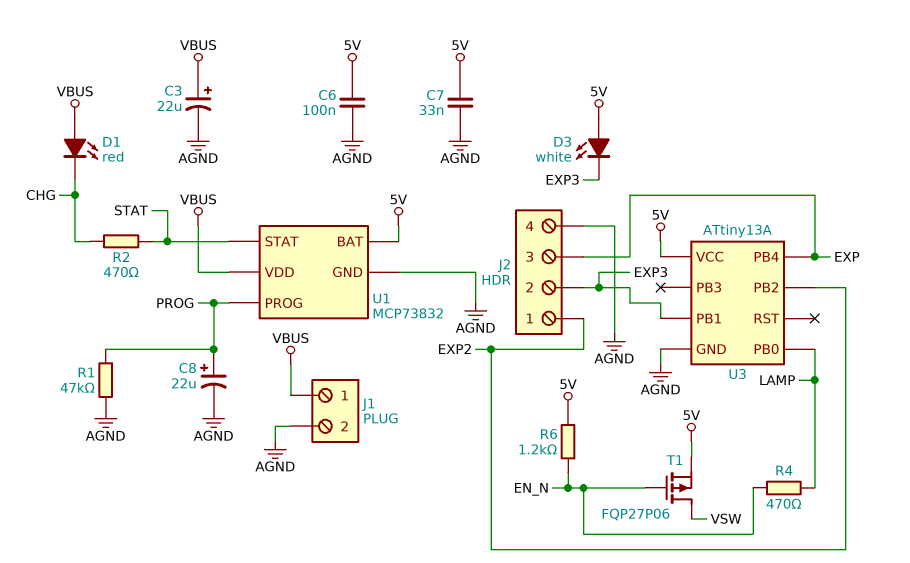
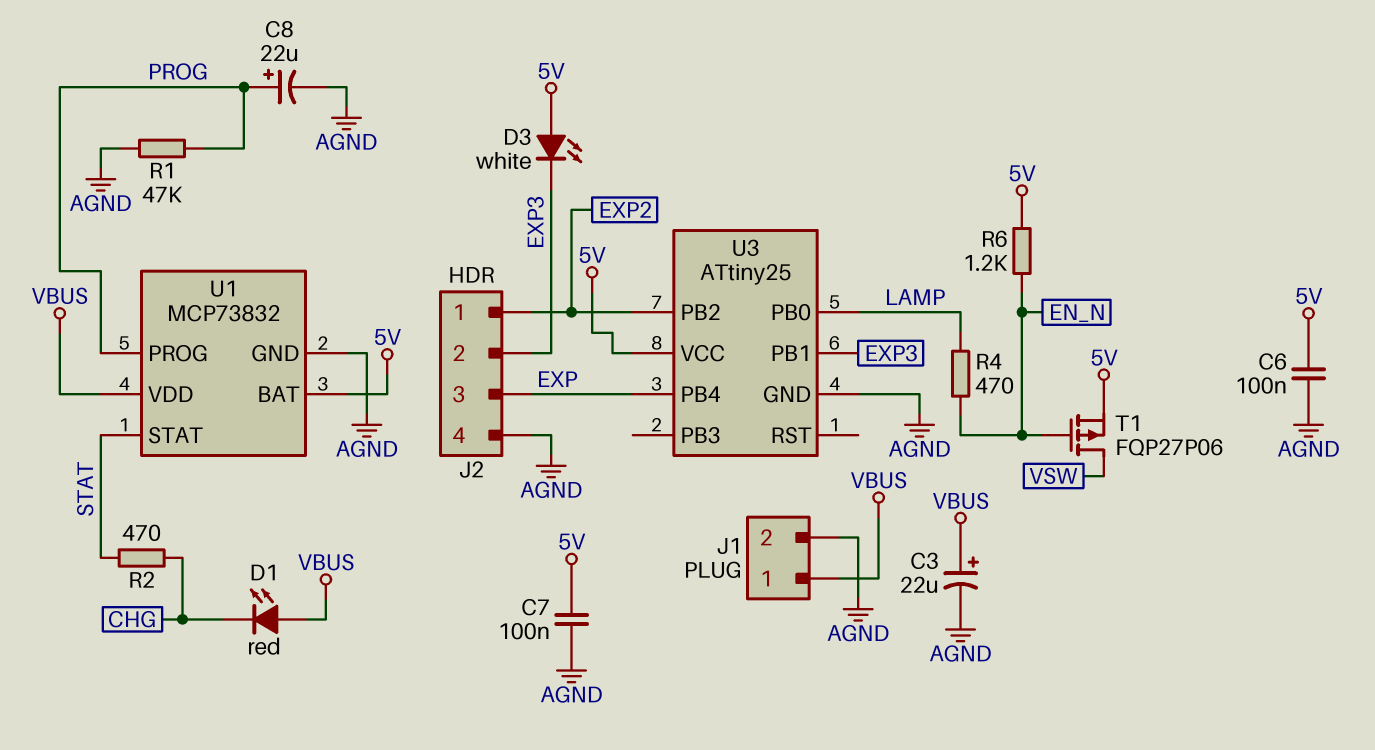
C7: 33nF (5V, AGND) -> 100nF (5V, AGND)
U3: ATtiny13A -> ATtiny25

